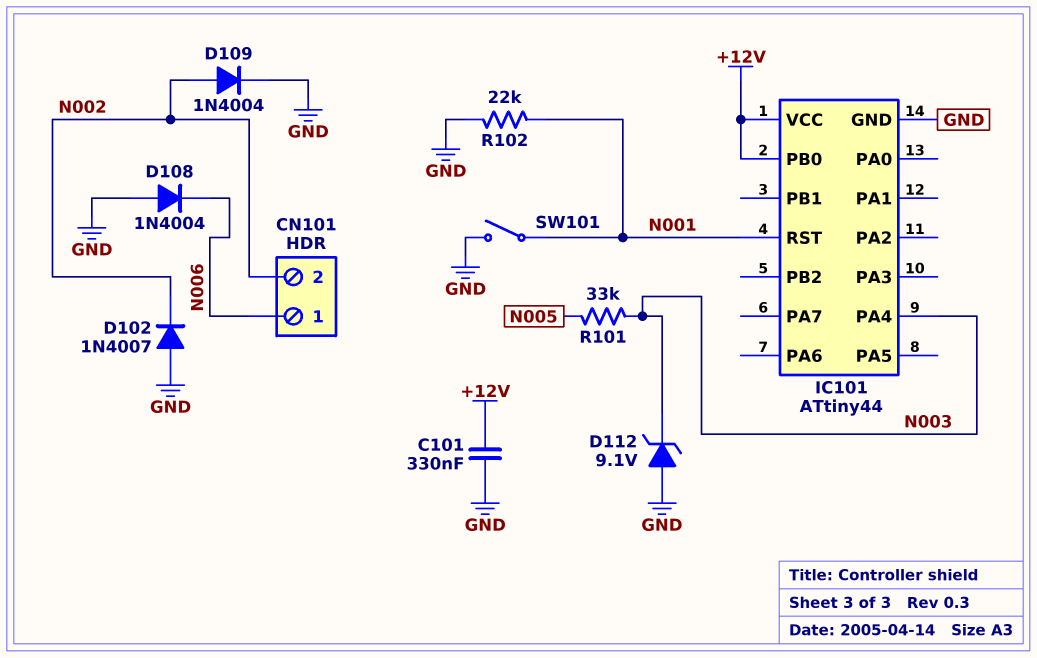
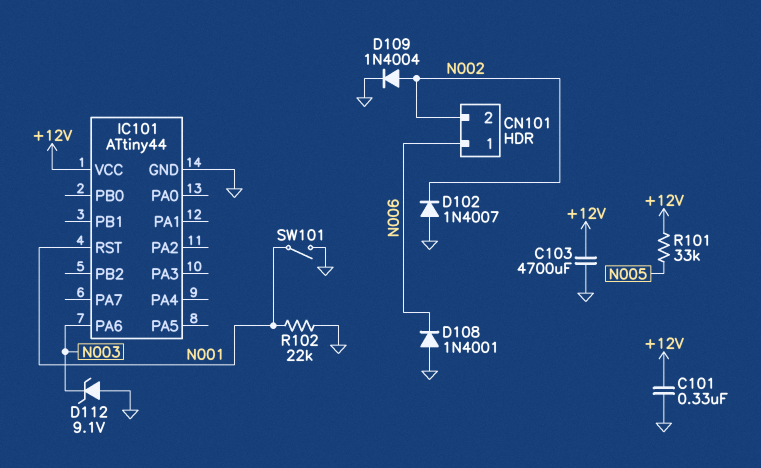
C103: none -> 4700uF (+12V, GND)
D108: diode 1N4004 (A GND, K N006) -> diode 1N4001 (A GND, K N006)
IC101 pin PA4: N003 -> none
IC101 pin PA6: none -> N003
IC101 pin PB0: +12V -> none
R101: 33k (N003, N005) -> 33k (+12V, N005)

